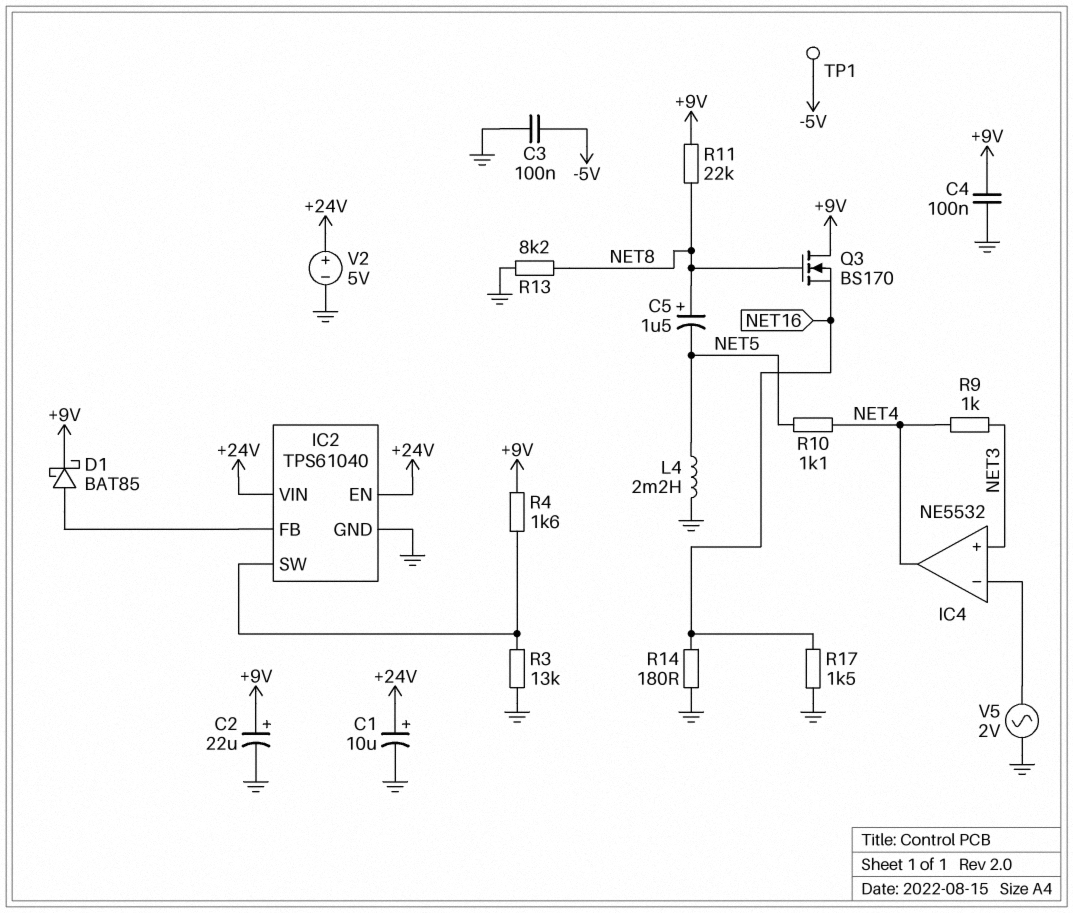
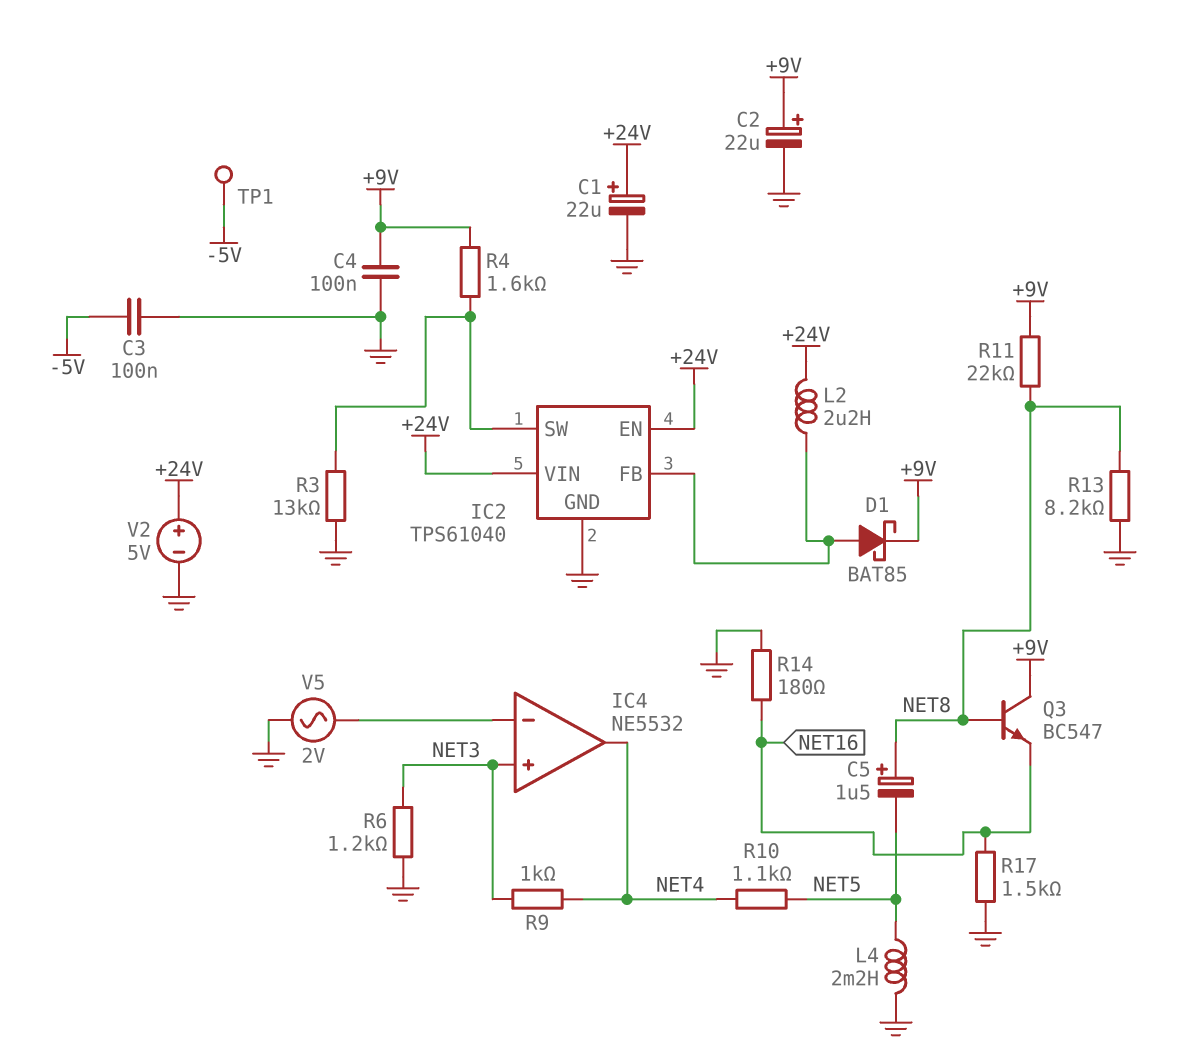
C1: 10uF (plus +24V, minus GND) -> 22uF (plus +24V, minus GND)
L2: none -> 2.2uH (+24V, IC2/FB)
Q3: NMOS BS170 (G NET8, D +9V, S NET16) -> NPN BC547 (B NET8, C +9V, E NET16)
R6: none -> 1.2k (GND, NET3)

